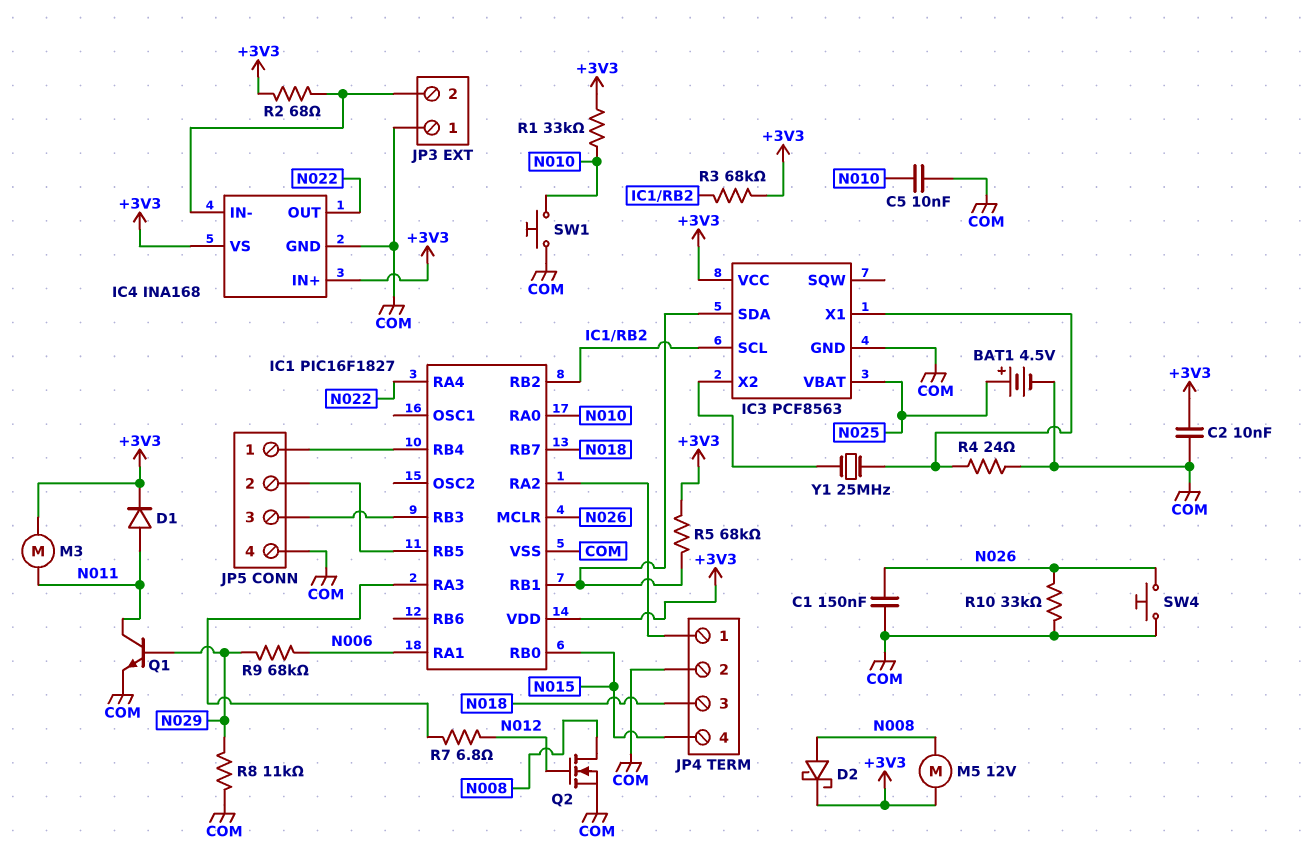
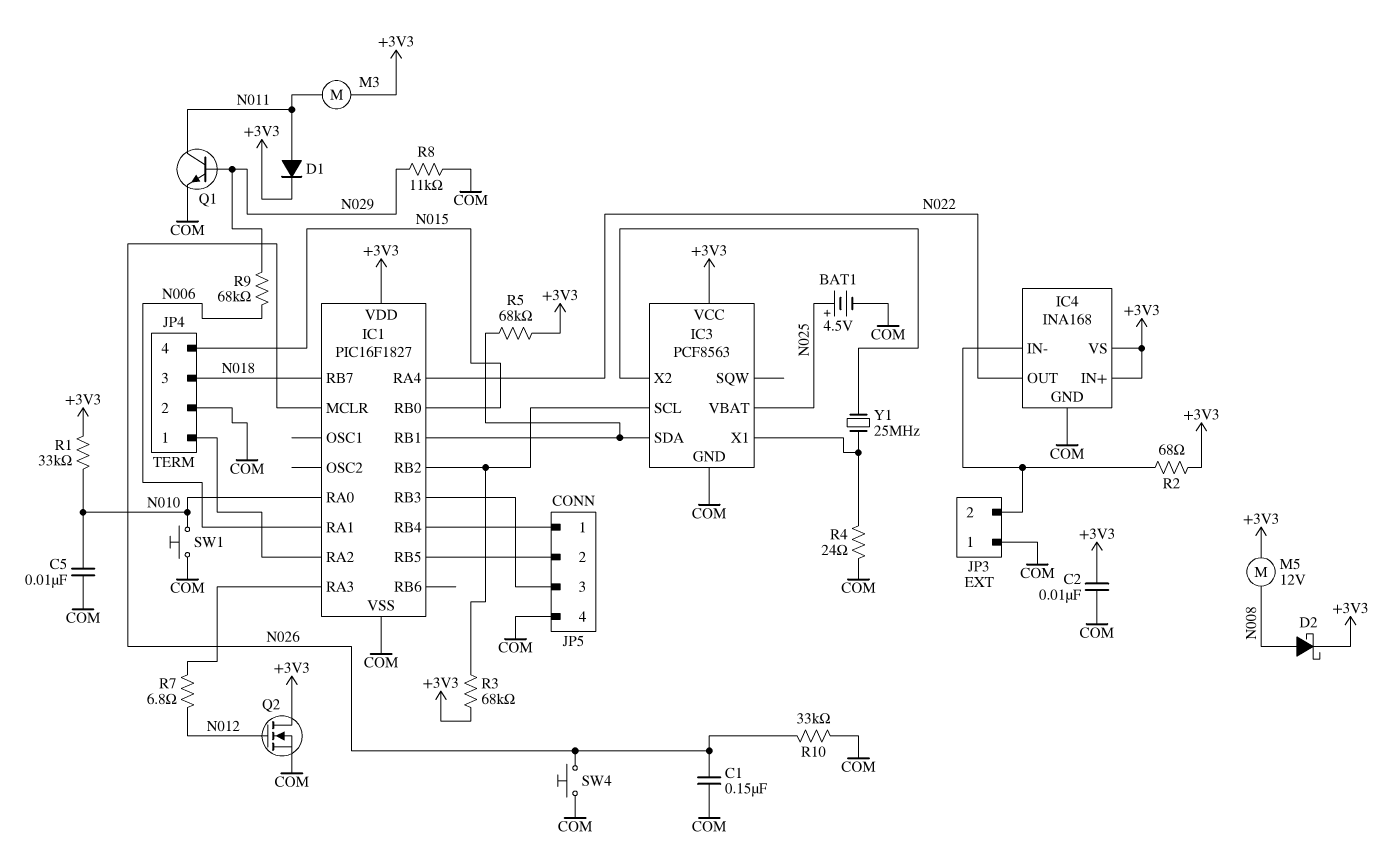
Q2: NMOS (G N012, D N008, S COM) -> NMOS (G N012, D +3V3, S COM)

